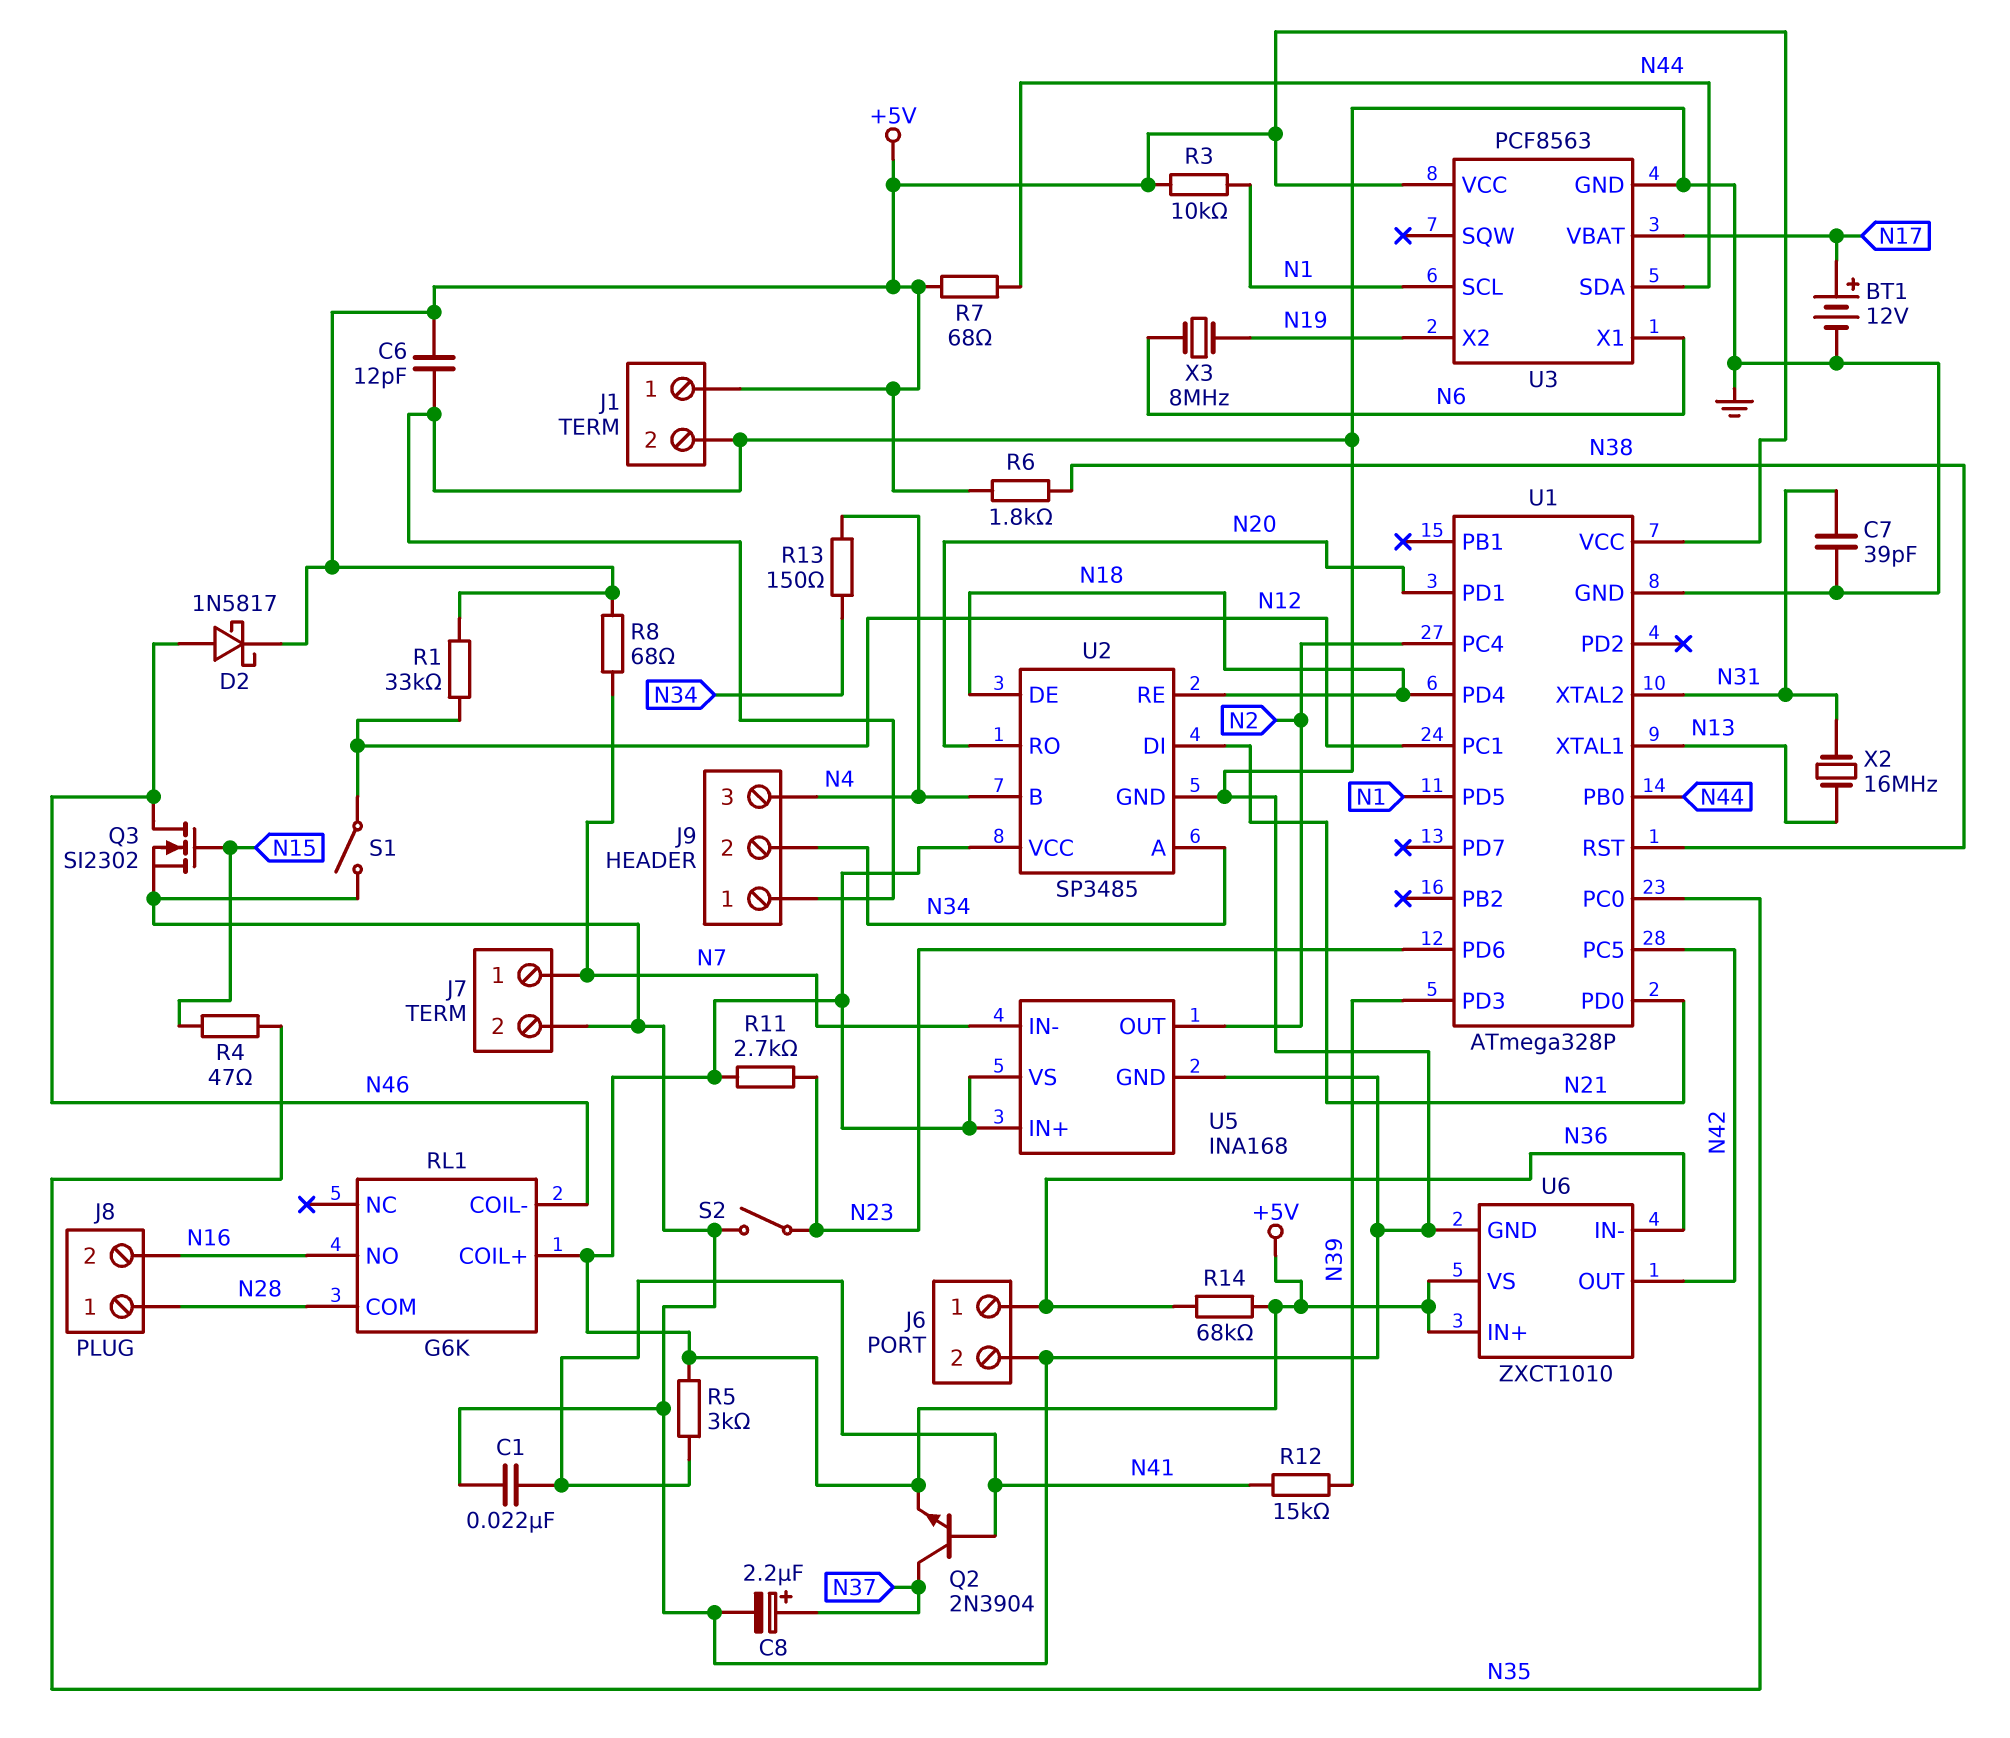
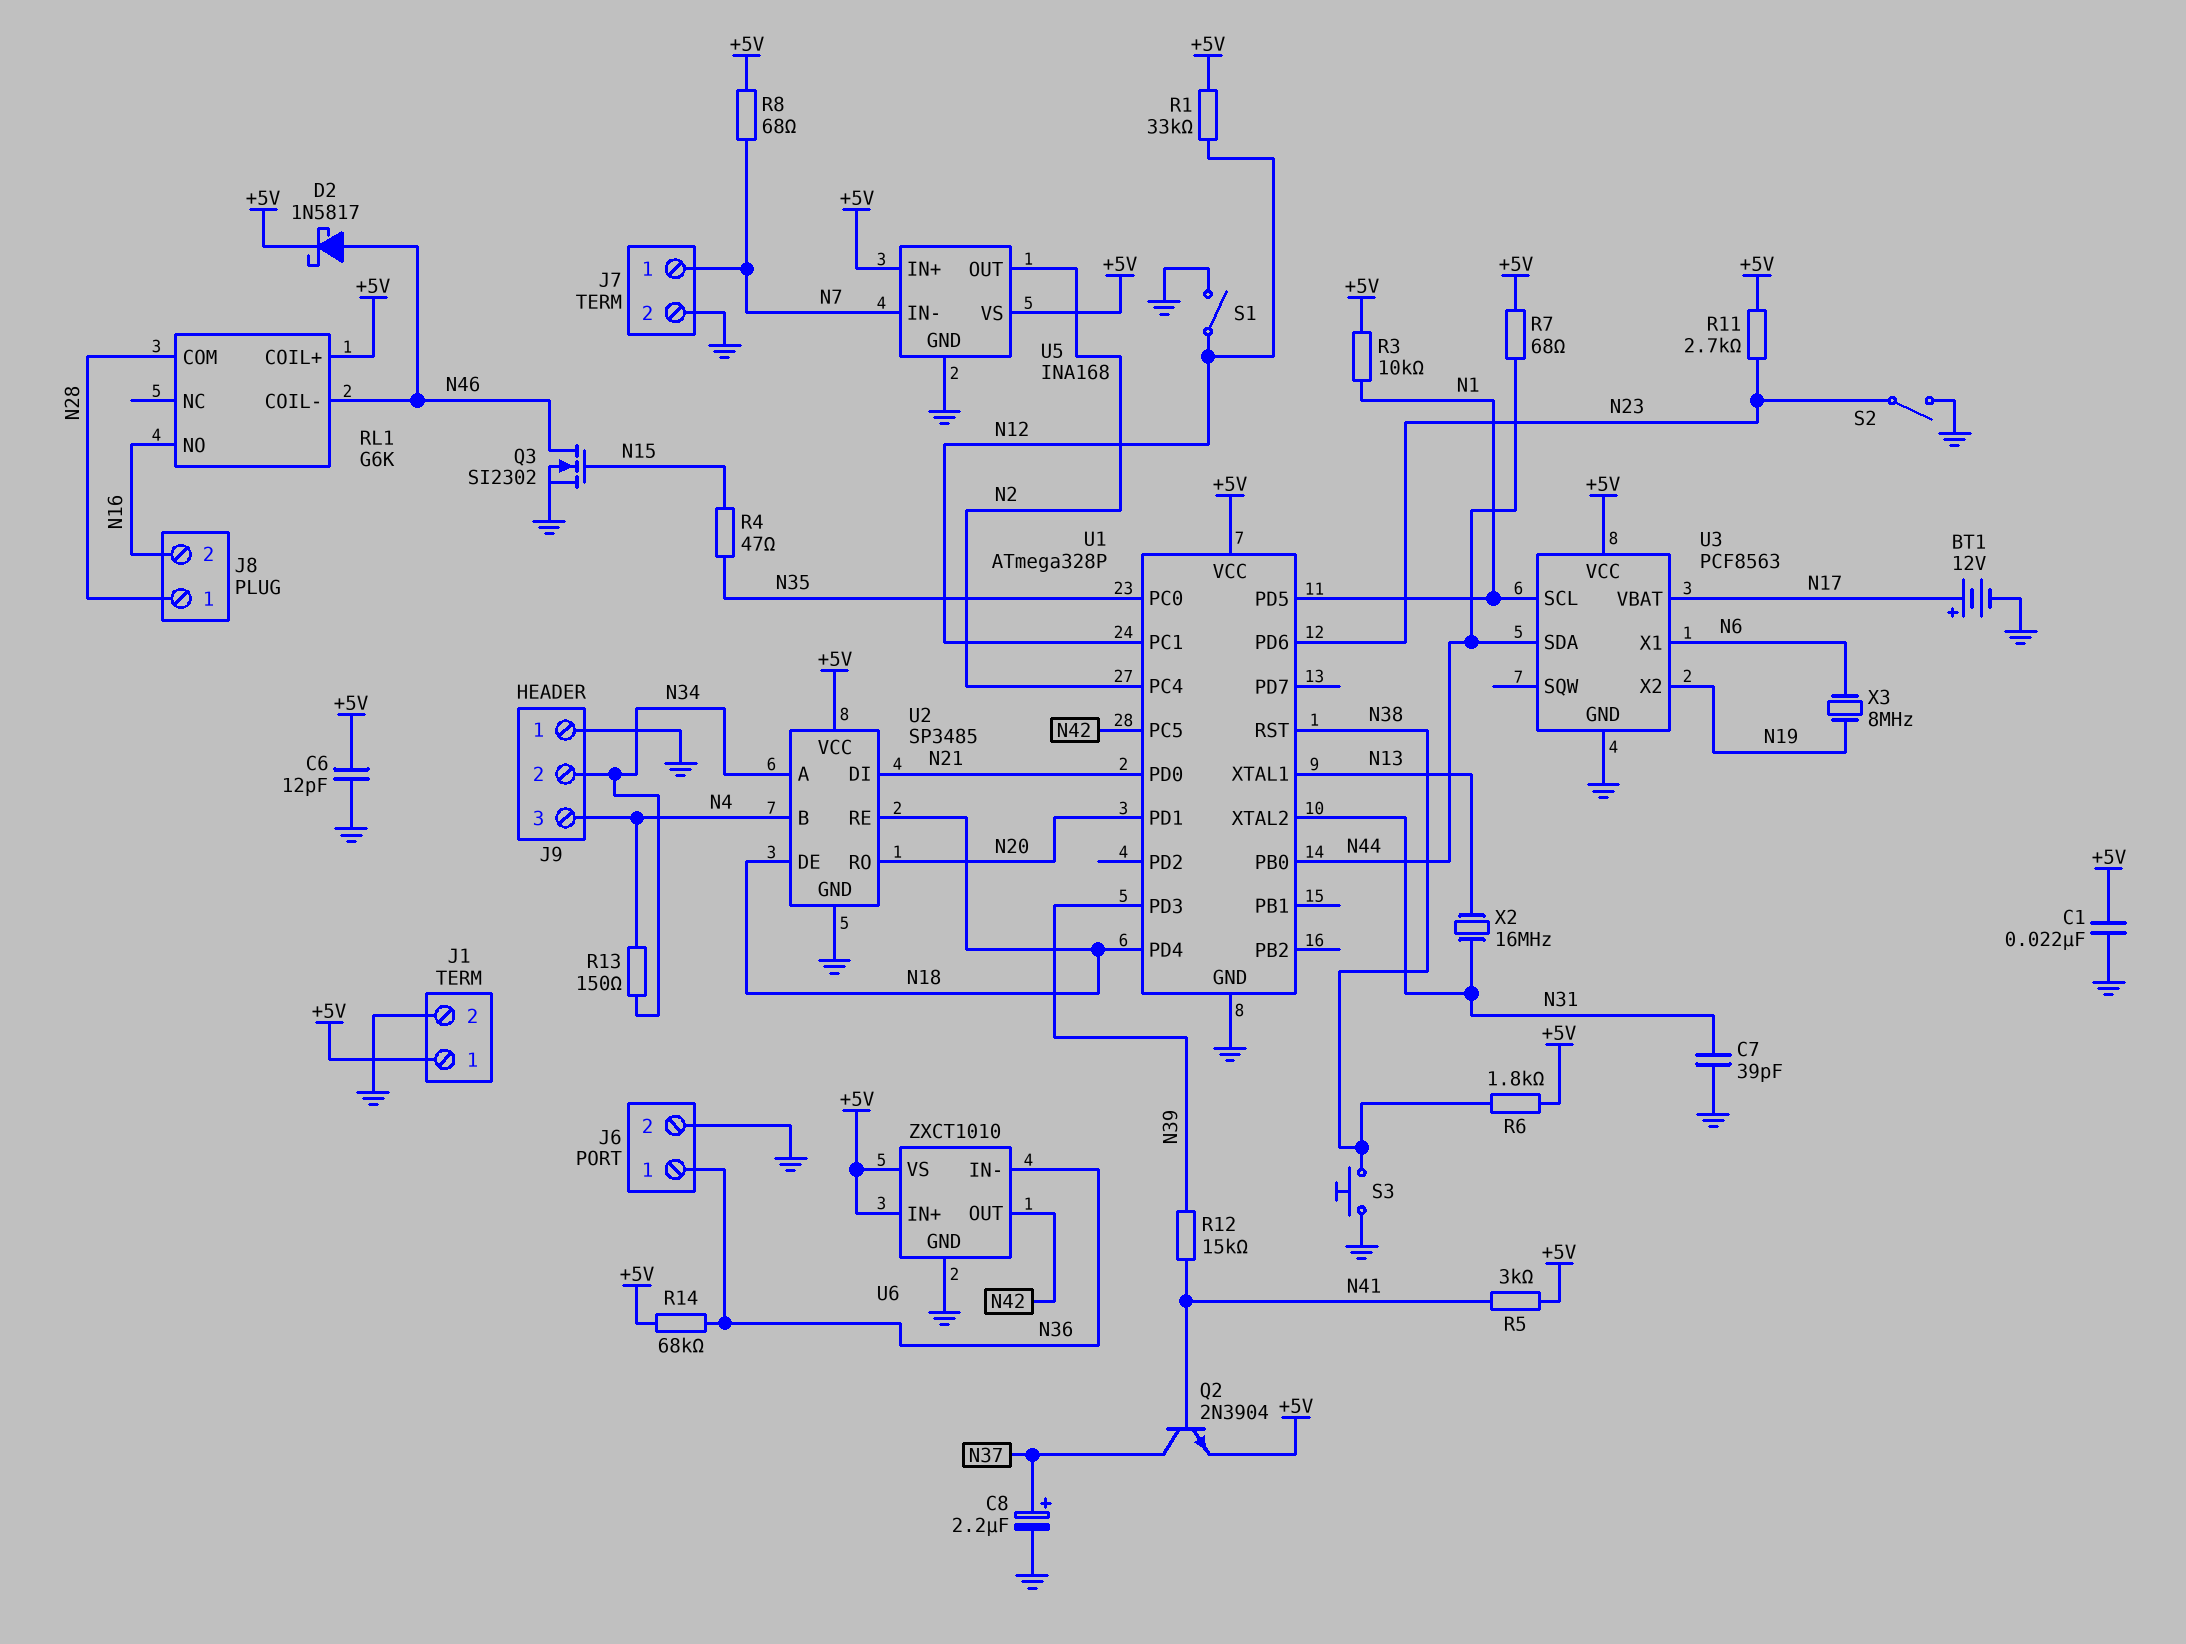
C1: 22nF (GND, N41) -> 22nF (+5V, GND)
S3: none -> button (GND, N38)

